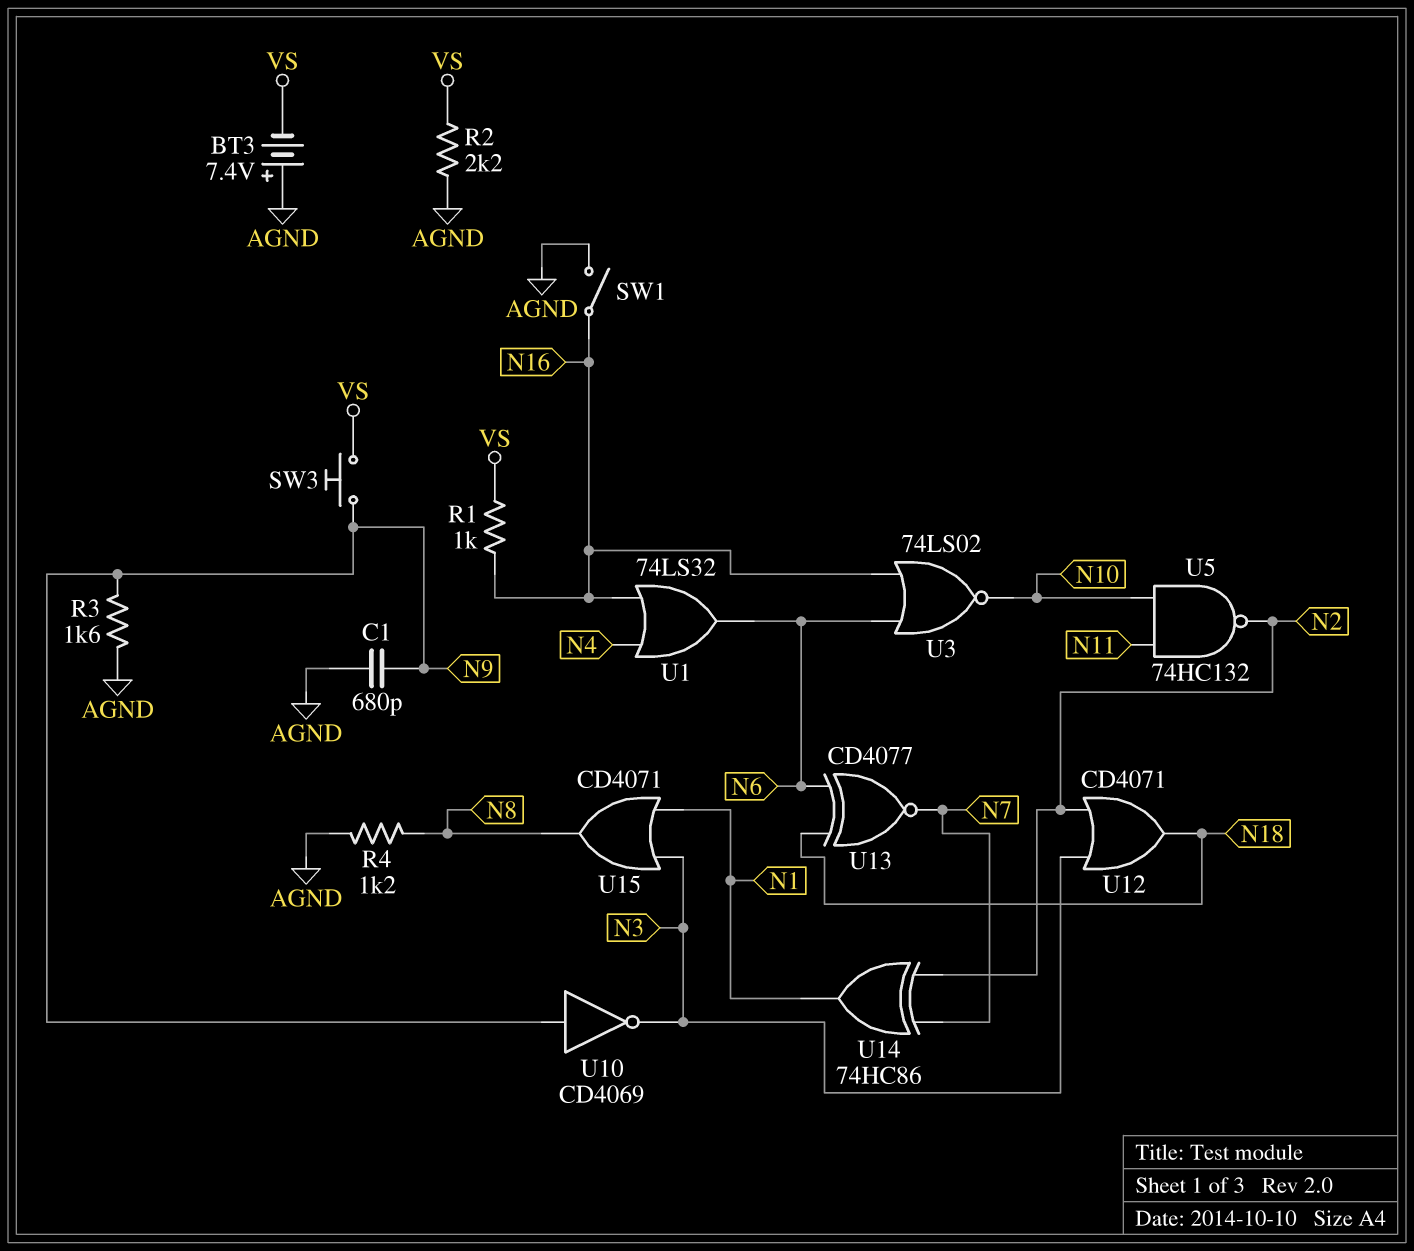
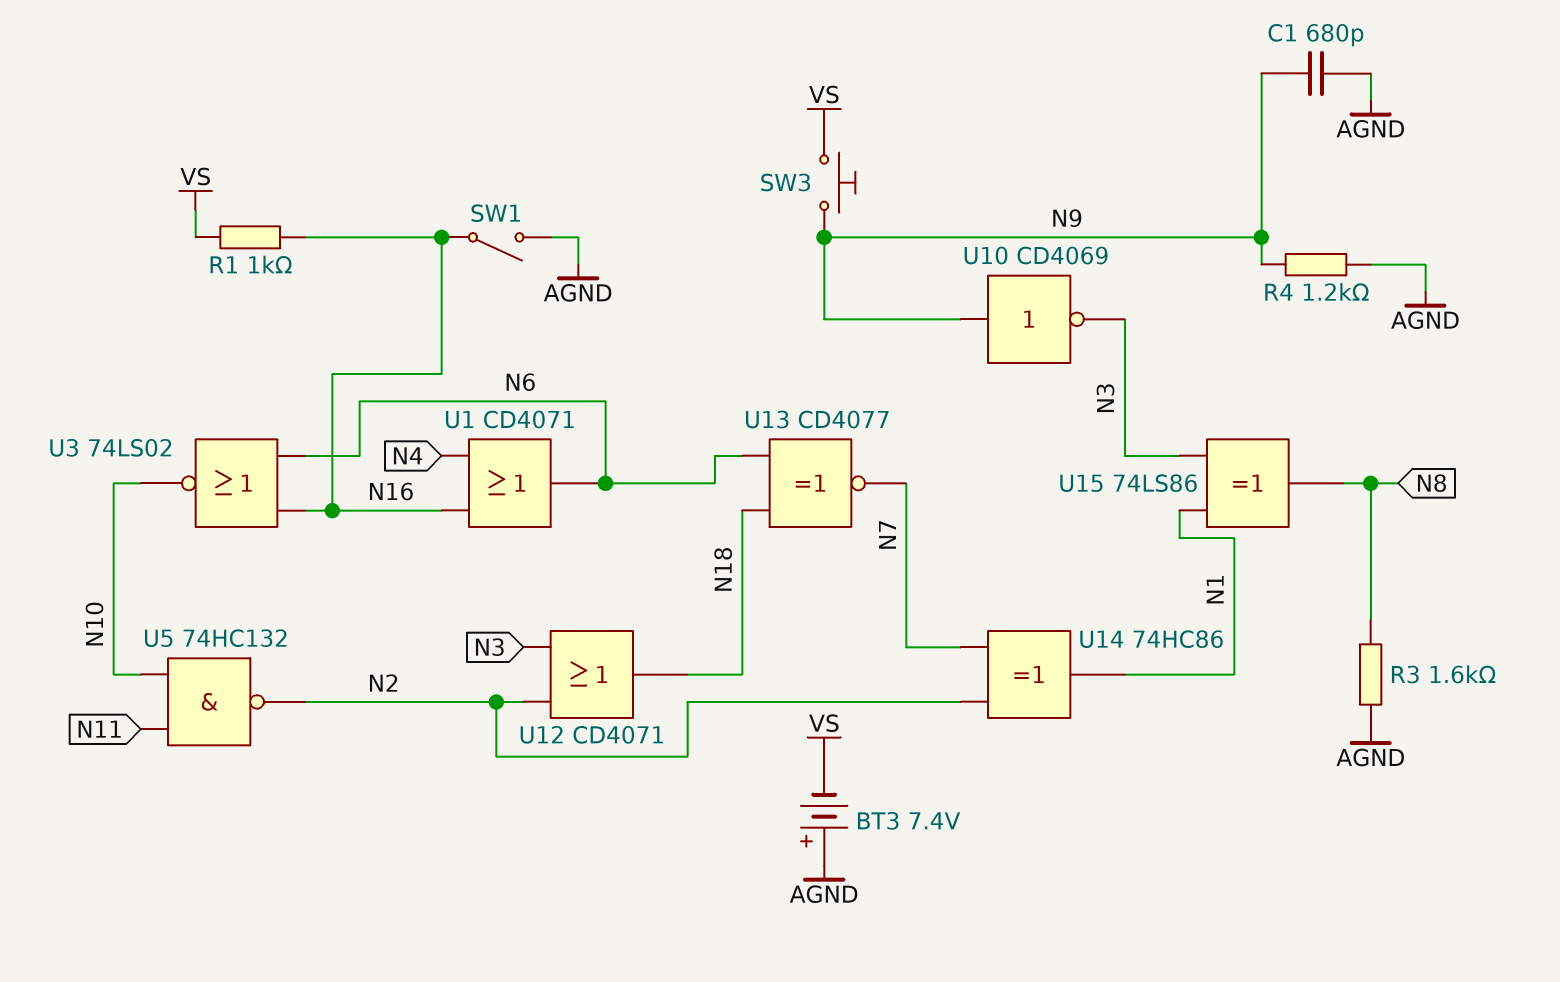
R2: 2.2k (AGND, VS) -> none
R3: 1.6k (AGND, N9) -> 1.6k (AGND, N8)
R4: 1.2k (AGND, N8) -> 1.2k (AGND, N9)
U1: OR 74LS32 (in N4, in N16, out N6) -> OR CD4071 (in N4, in N16, out N6)
U15: OR CD4071 (in N1, in N3, out N8) -> XOR 74LS86 (in N1, in N3, out N8)

